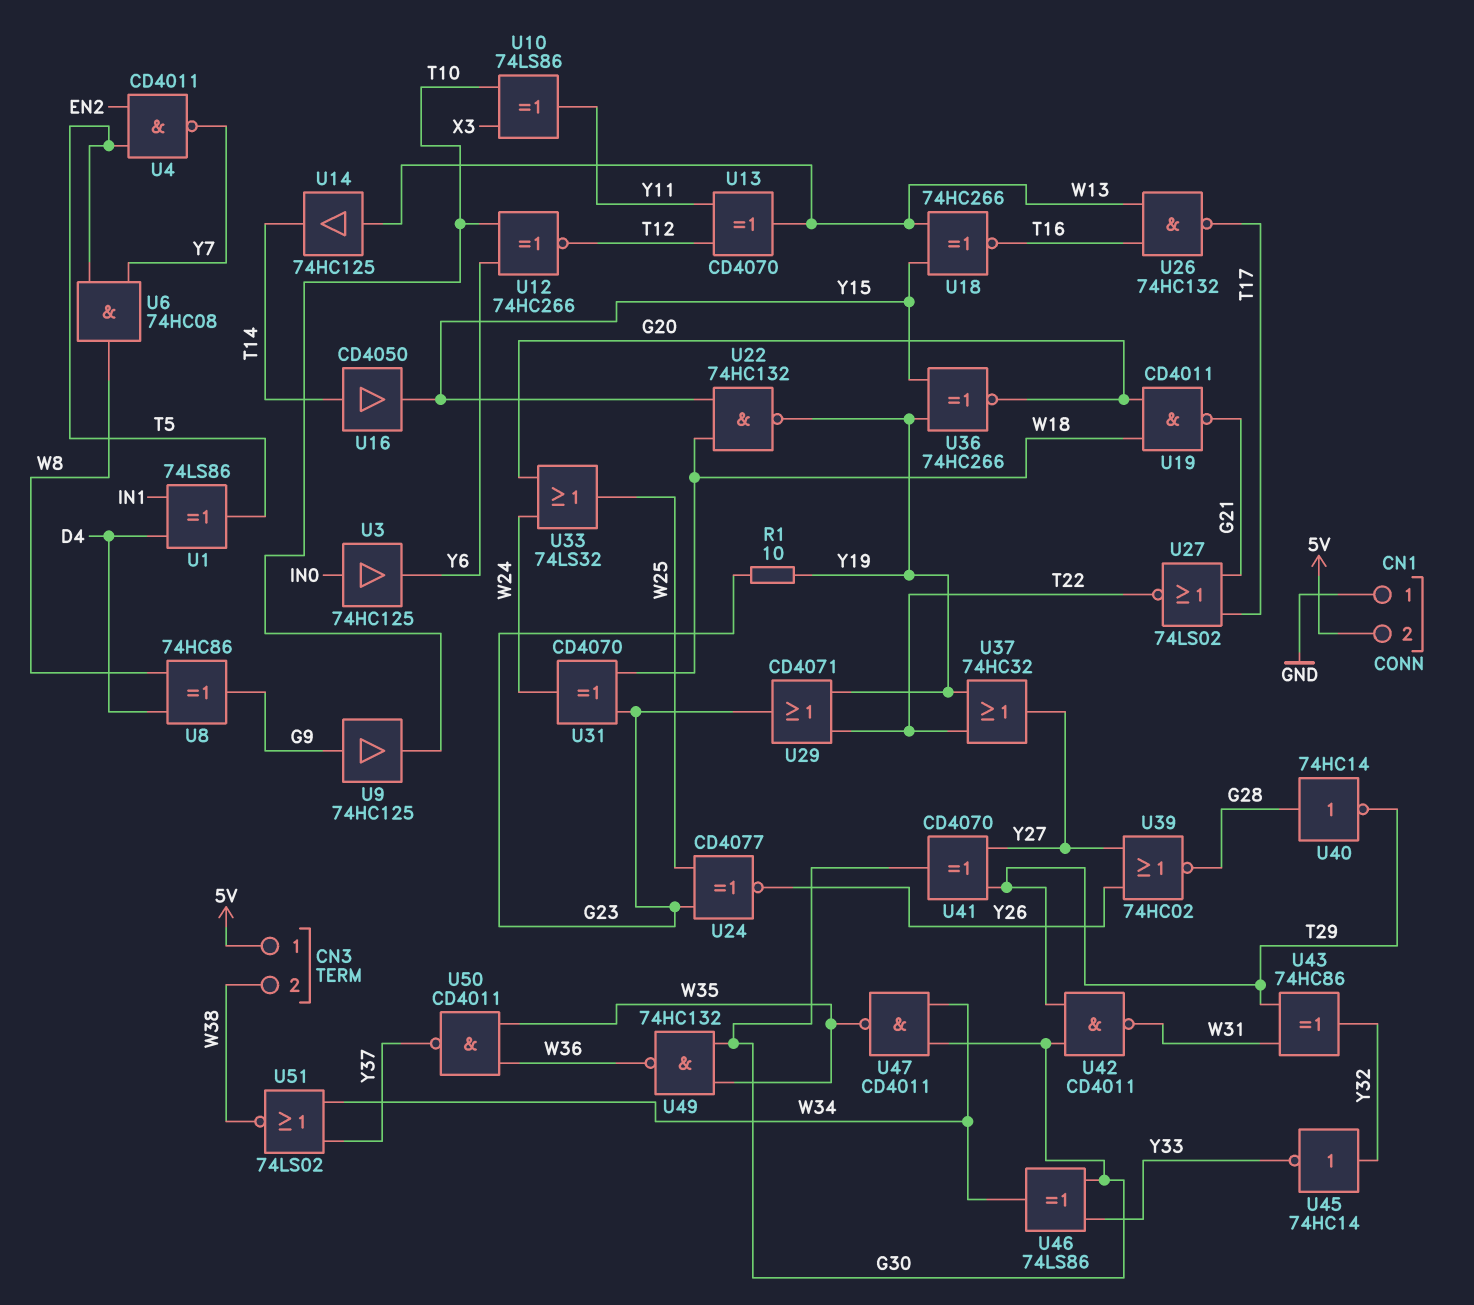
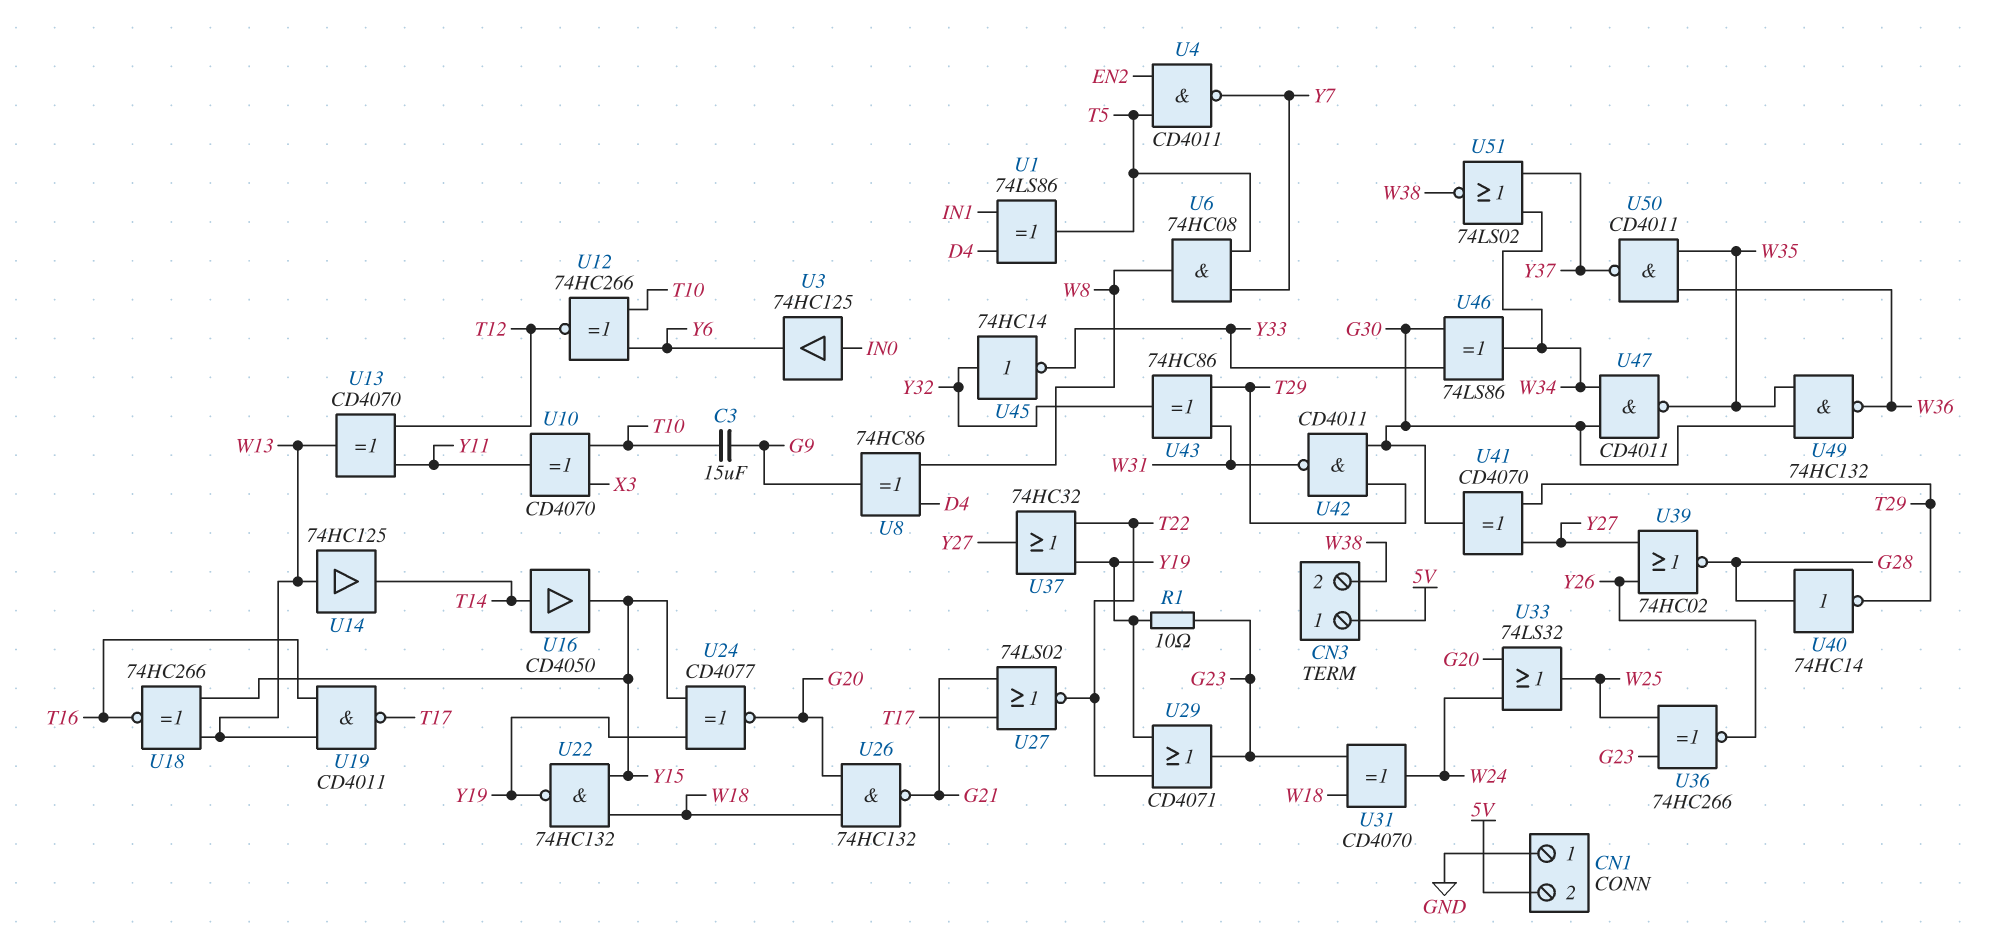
C3: none -> 15uF (G9, T10)
U9: buffer 74HC125 (in G9, out T10) -> none
U10: XOR 74LS86 (in T10, in X3, out Y11) -> XOR CD4070 (in T10, in X3, out Y11)
U19: NAND CD4011 (in G20, in W18, out G21) -> NAND CD4011 (in T16, in W13, out T17)
U24: XNOR CD4077 (in G23, in W25, out Y26) -> XNOR CD4077 (in Y15, in Y19, out G20)
U26: NAND 74HC132 (in T16, in W13, out T17) -> NAND 74HC132 (in G20, in W18, out G21)
U36: XNOR 74HC266 (in Y15, in Y19, out G20) -> XNOR 74HC266 (in G23, in W25, out Y26)

